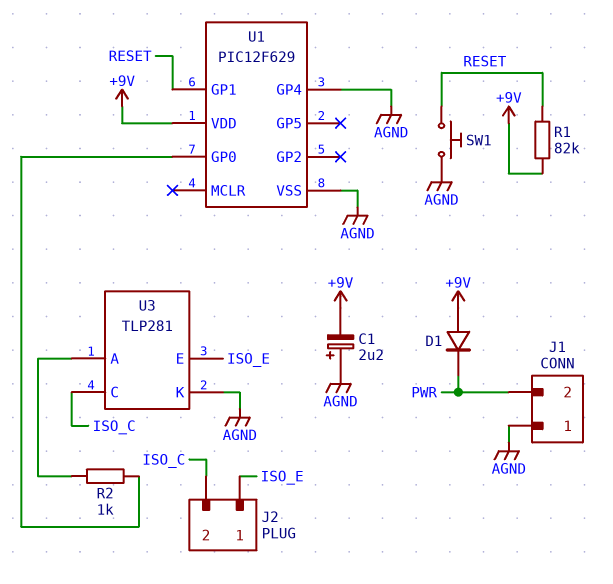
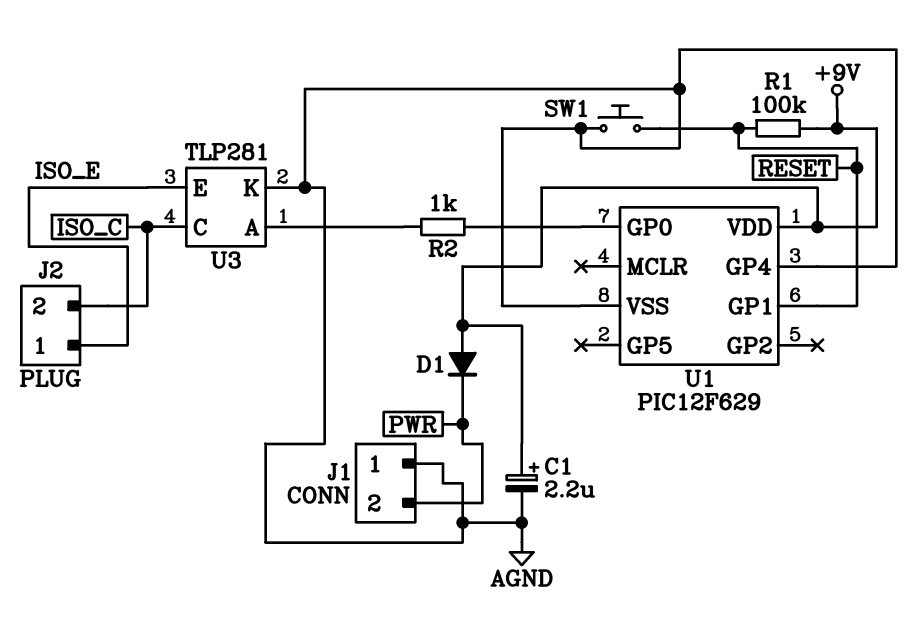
C1: 2.2uF (plus AGND, minus +9V) -> 2.2uF (plus +9V, minus AGND)
R1: 82k (+9V, RESET) -> 100k (+9V, RESET)

